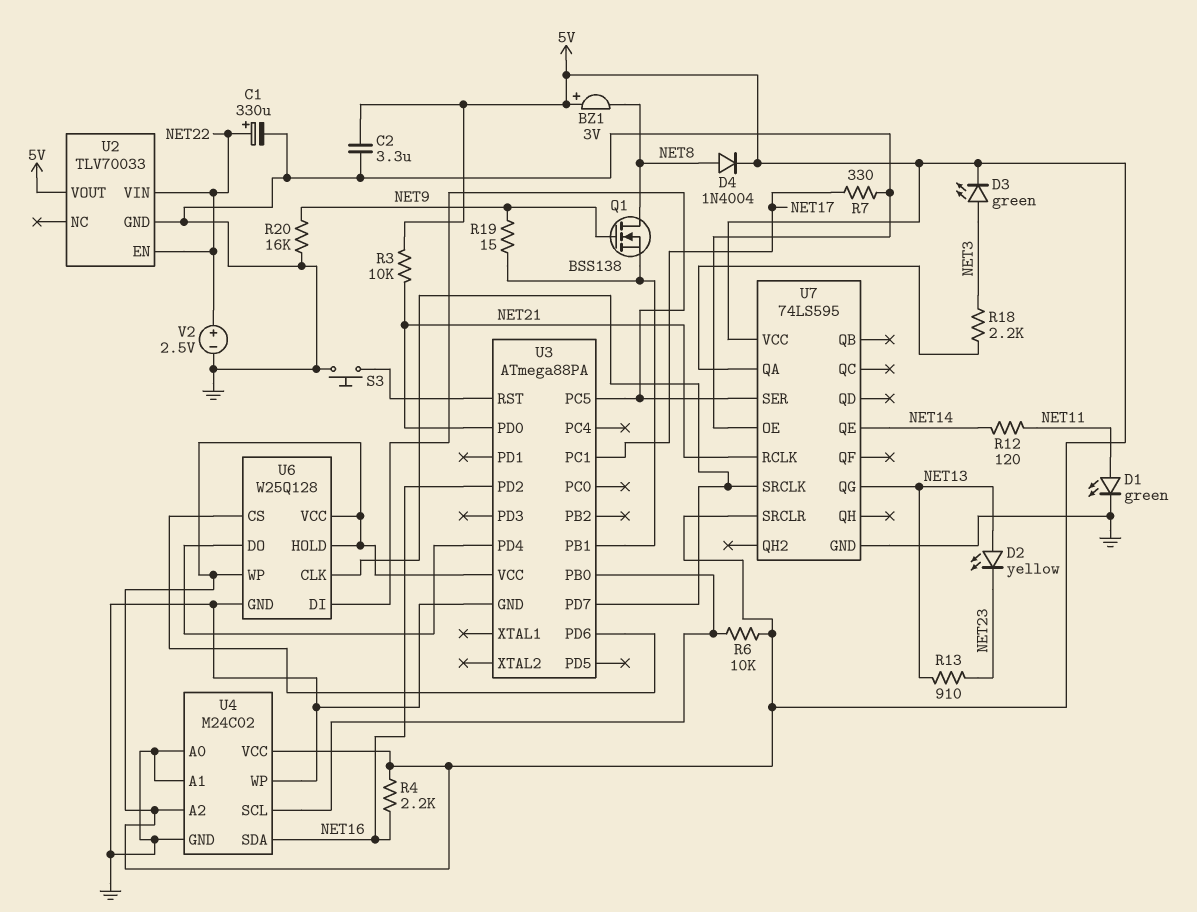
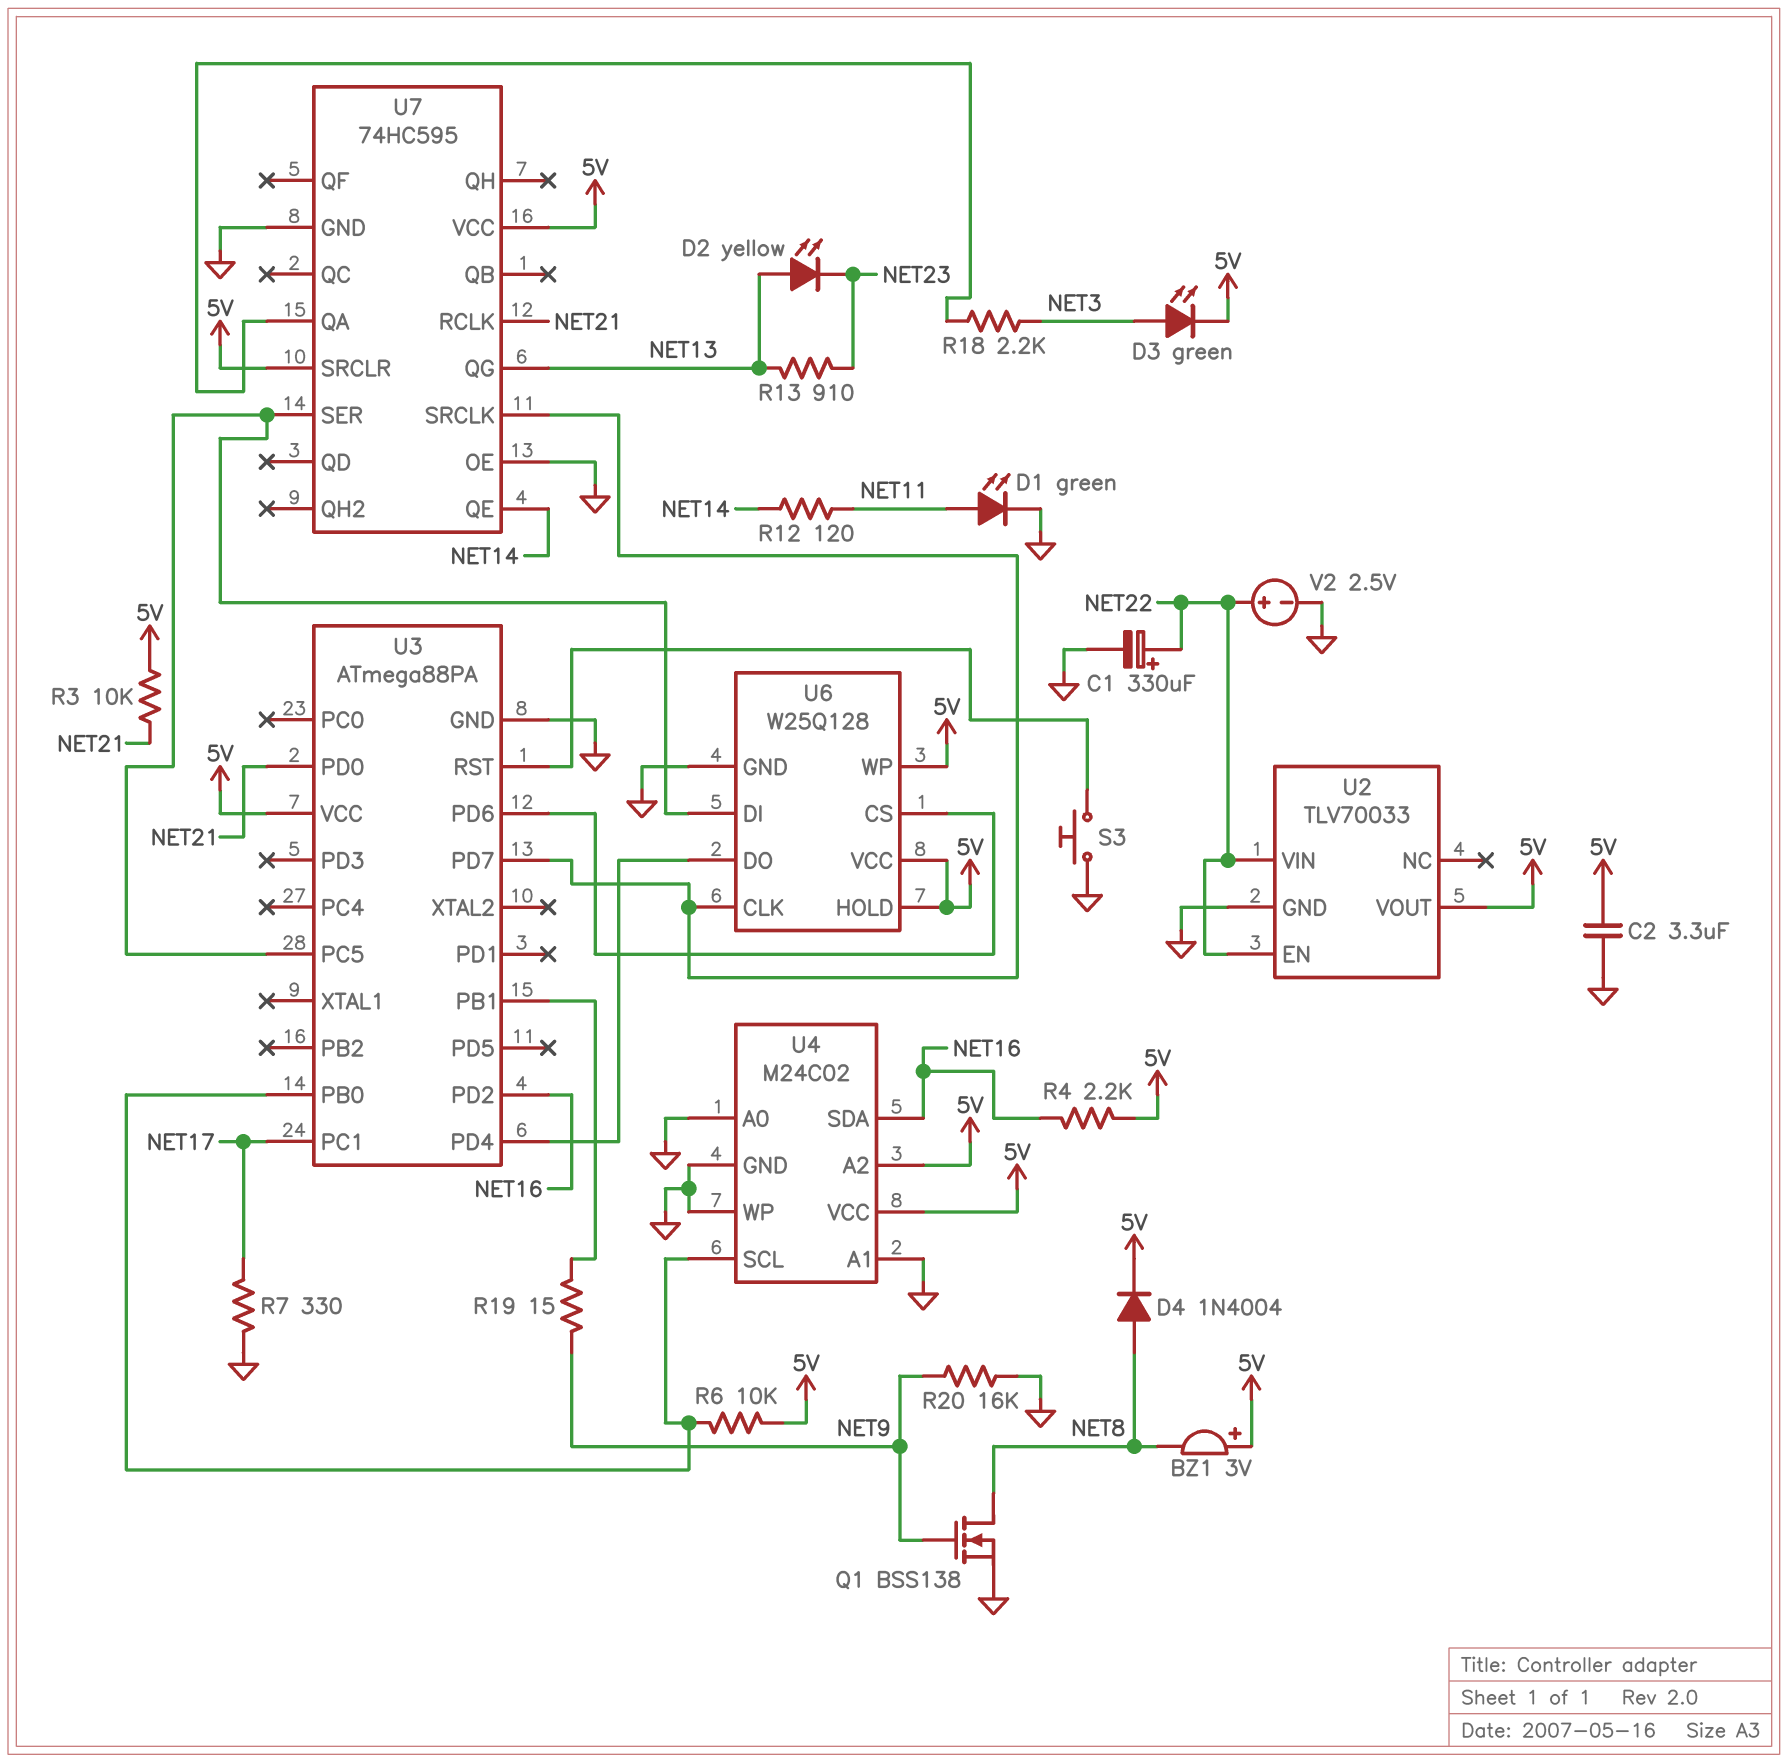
Q1: NMOS BSS138 (G NET9, D NET8, S U3/PB1) -> NMOS BSS138 (G NET9, D NET8, S GND)
U7: 74LS595 -> 74HC595

